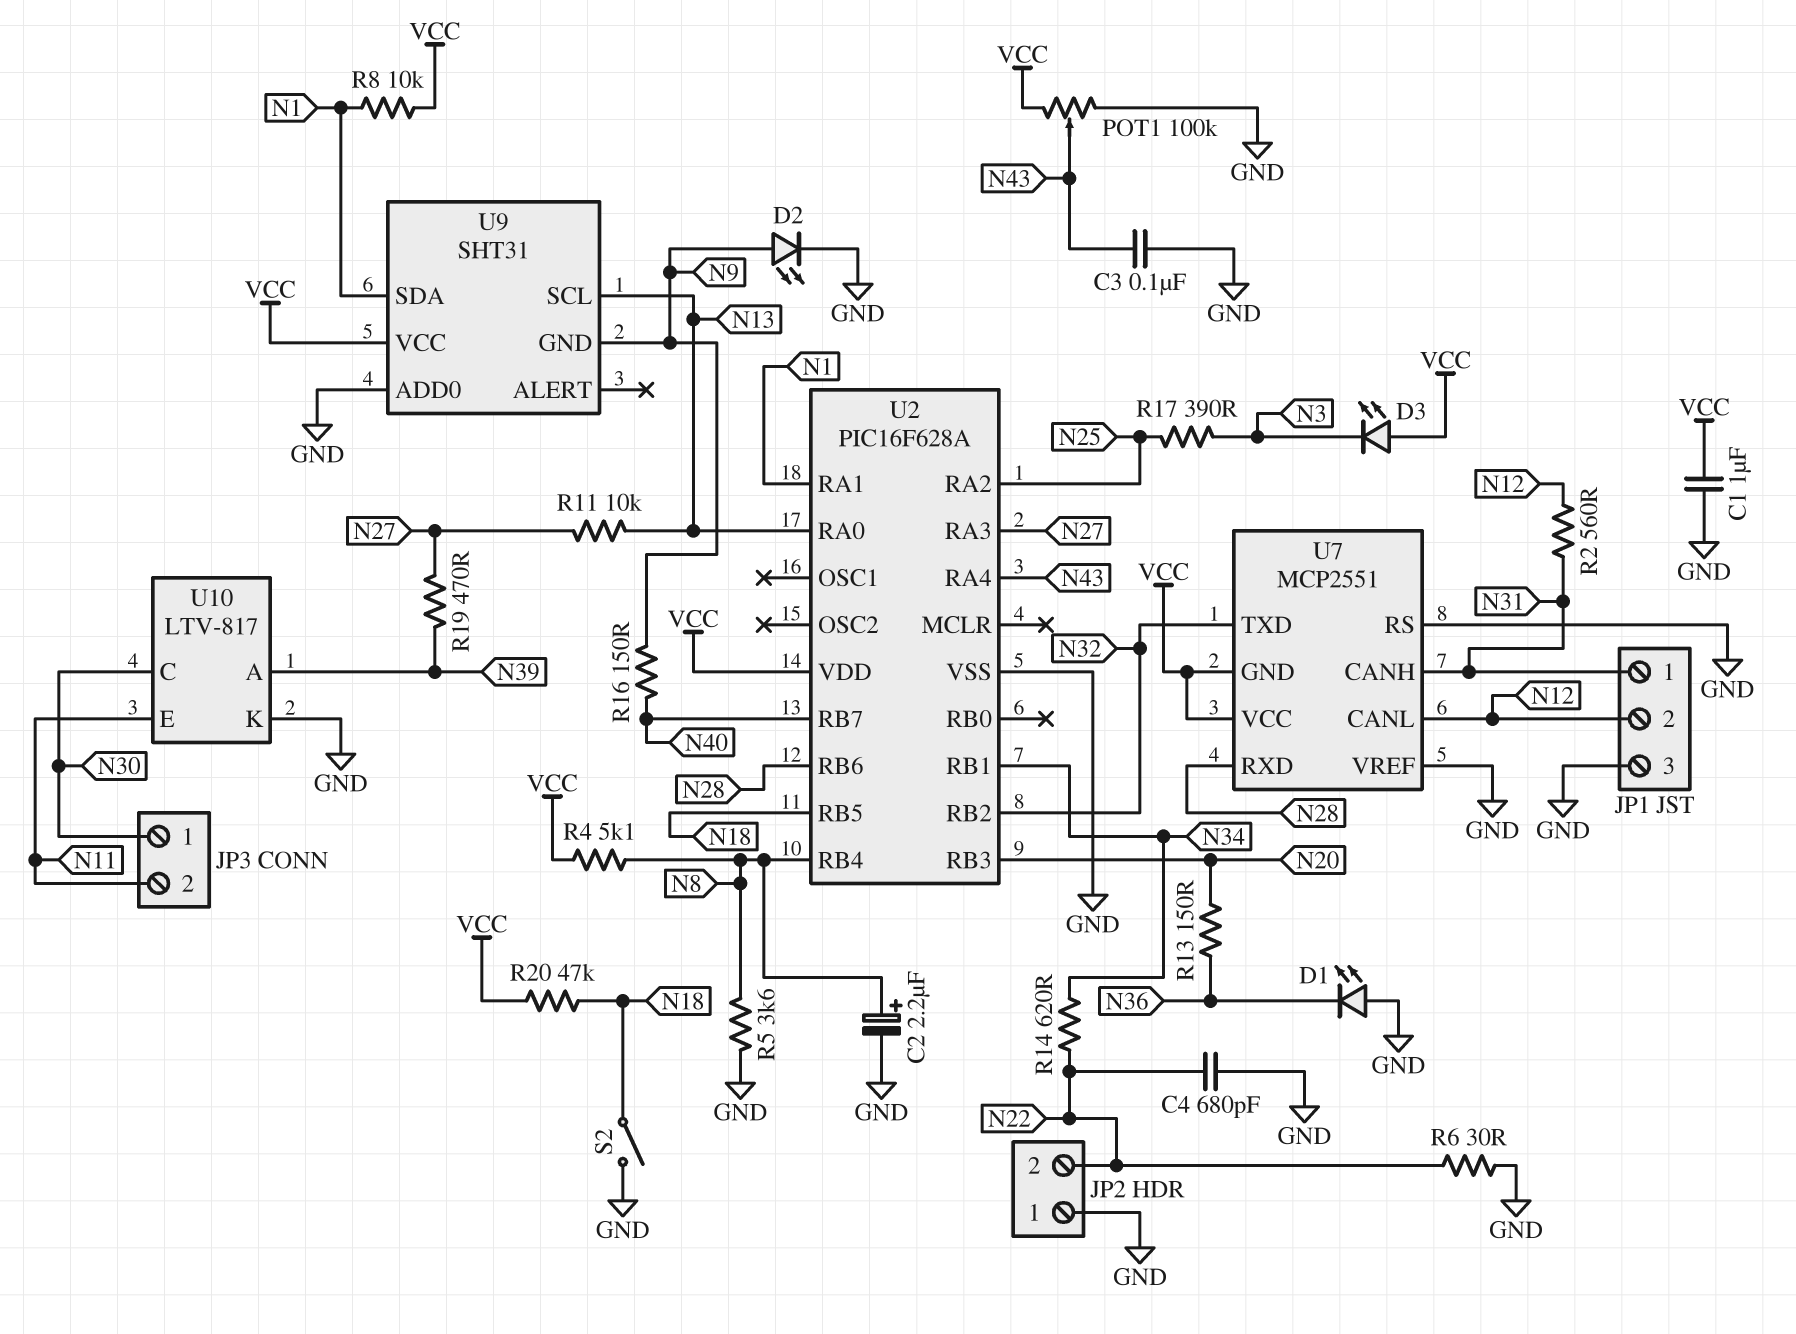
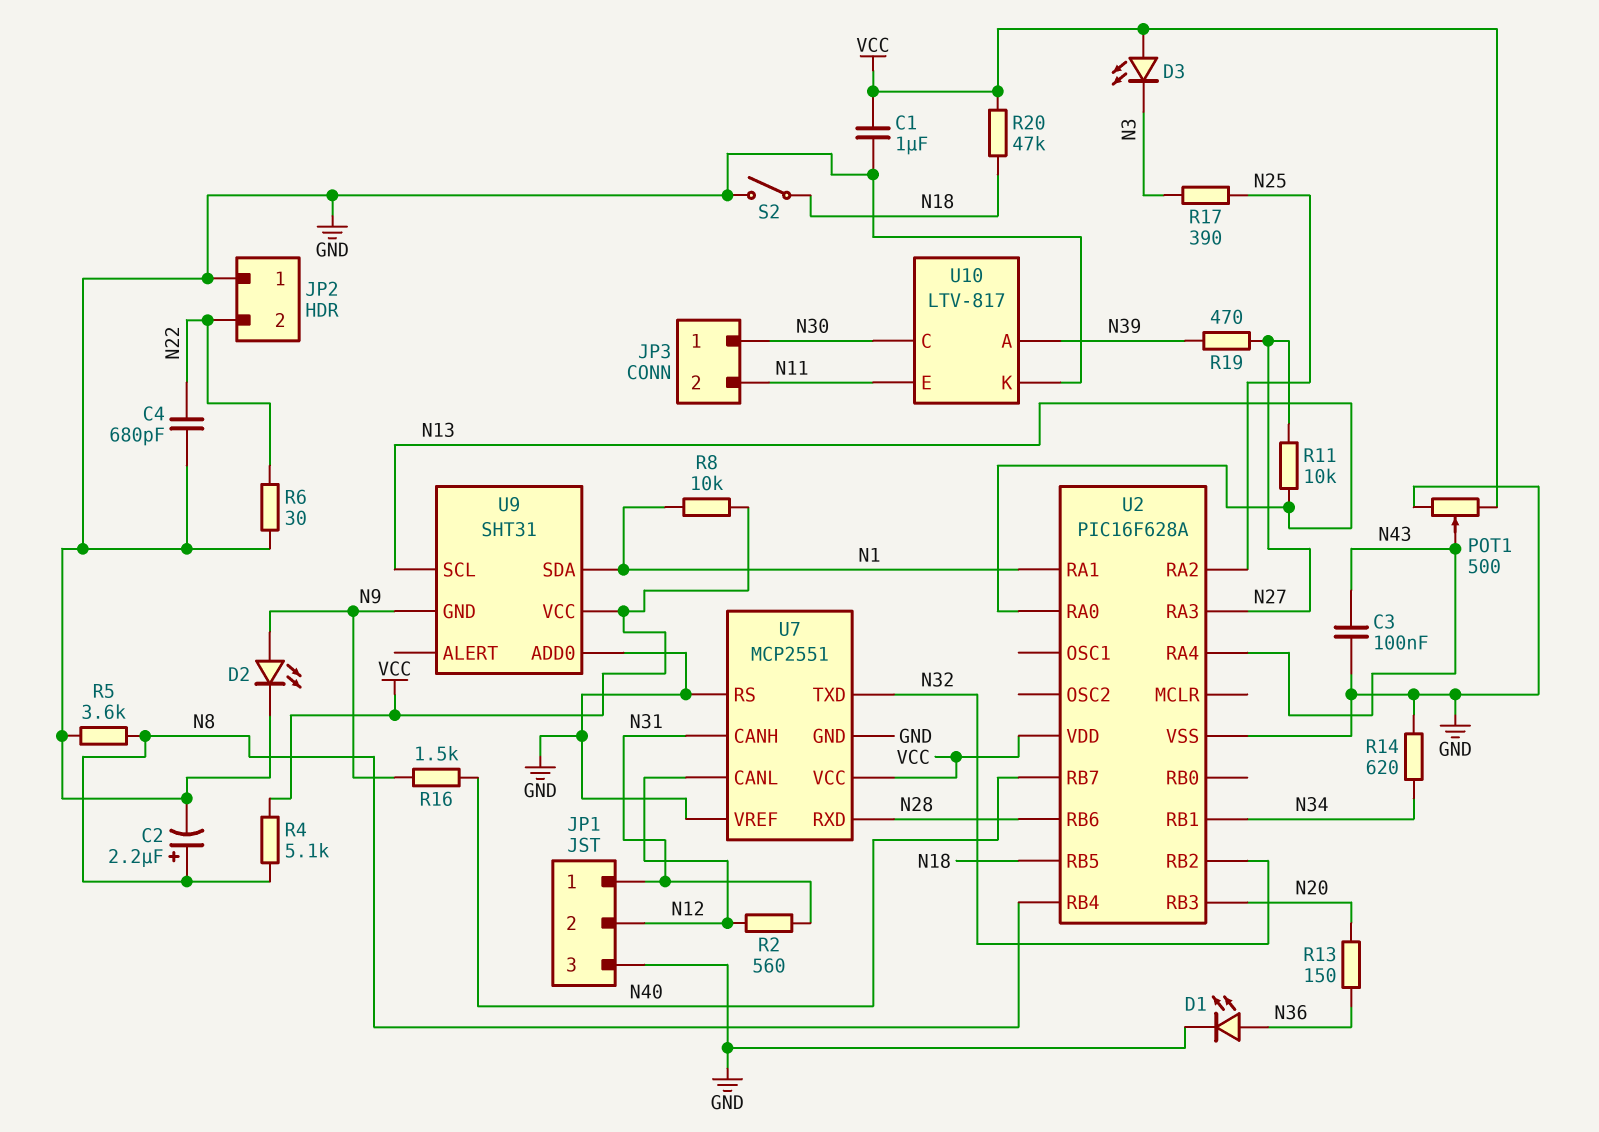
D1: LED (A GND, K N36) -> LED (A N36, K GND)
POT1: 100k (GND, VCC, wiper N43) -> 500 (GND, VCC, wiper N43)
R14: 620 (N22, N34) -> 620 (GND, N34)
R16: 150 (N9, N40) -> 1.5k (N9, N40)
U7 pin GND: VCC -> GND

